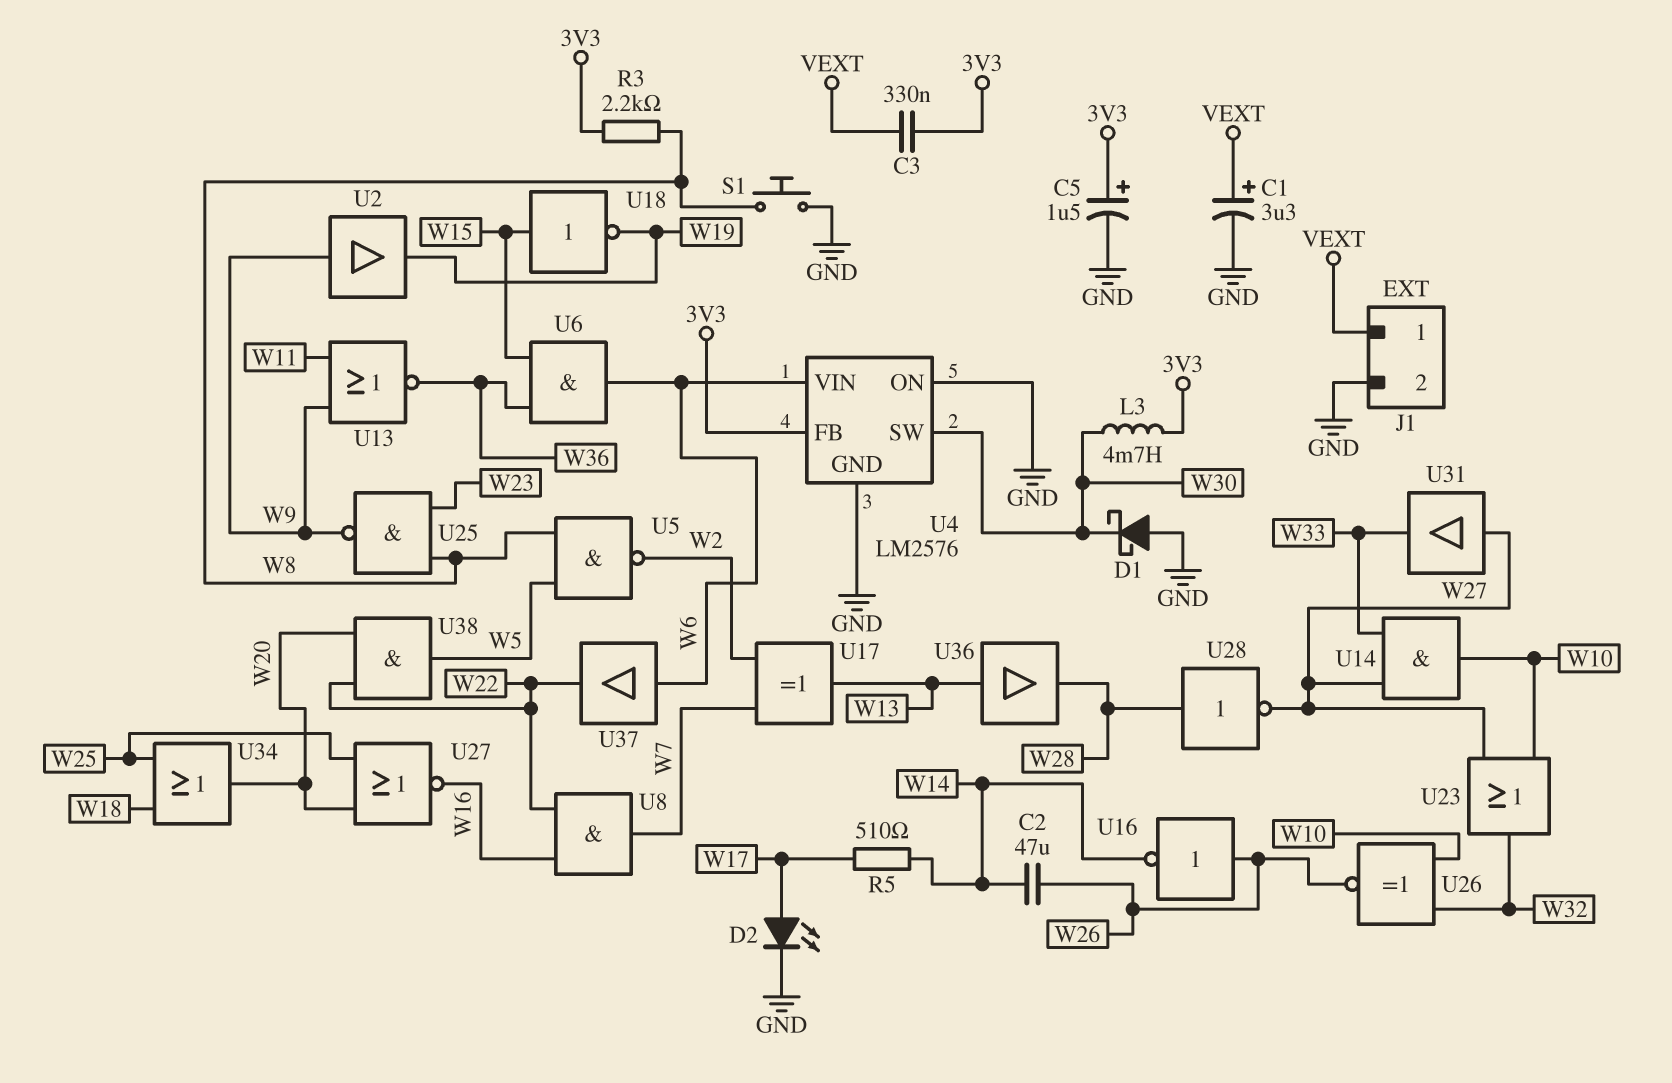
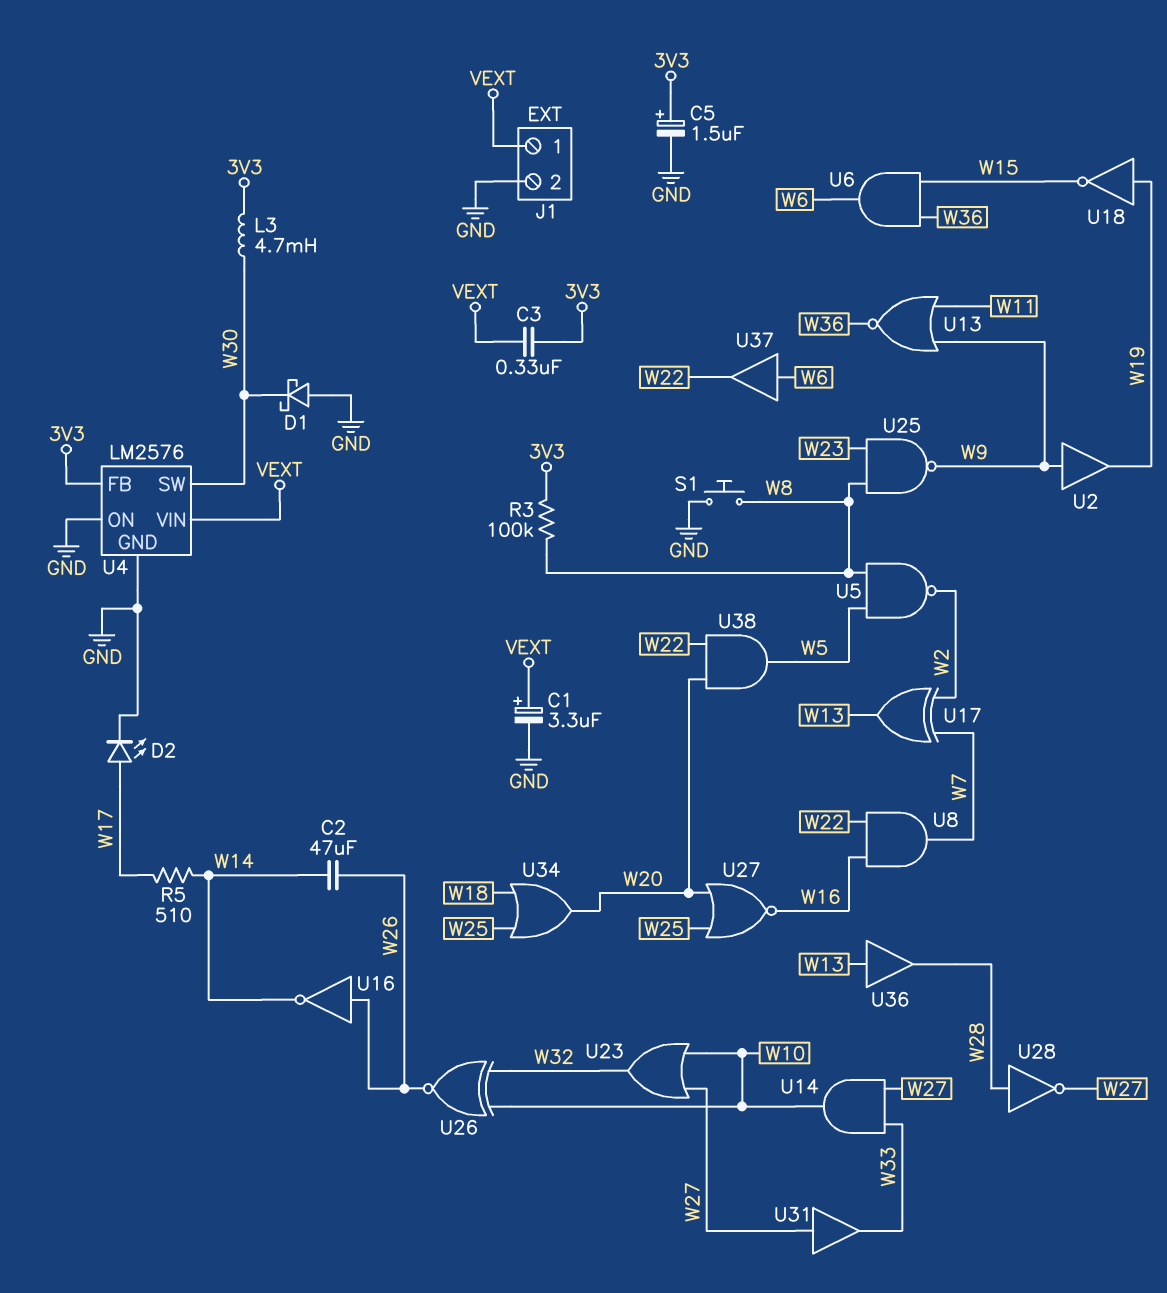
R3: 2.2k (3V3, W8) -> 100k (3V3, W8)
U4 pin VIN: W6 -> VEXT
U18: NOT (in W15, out W19) -> NOT (in W19, out W15)

